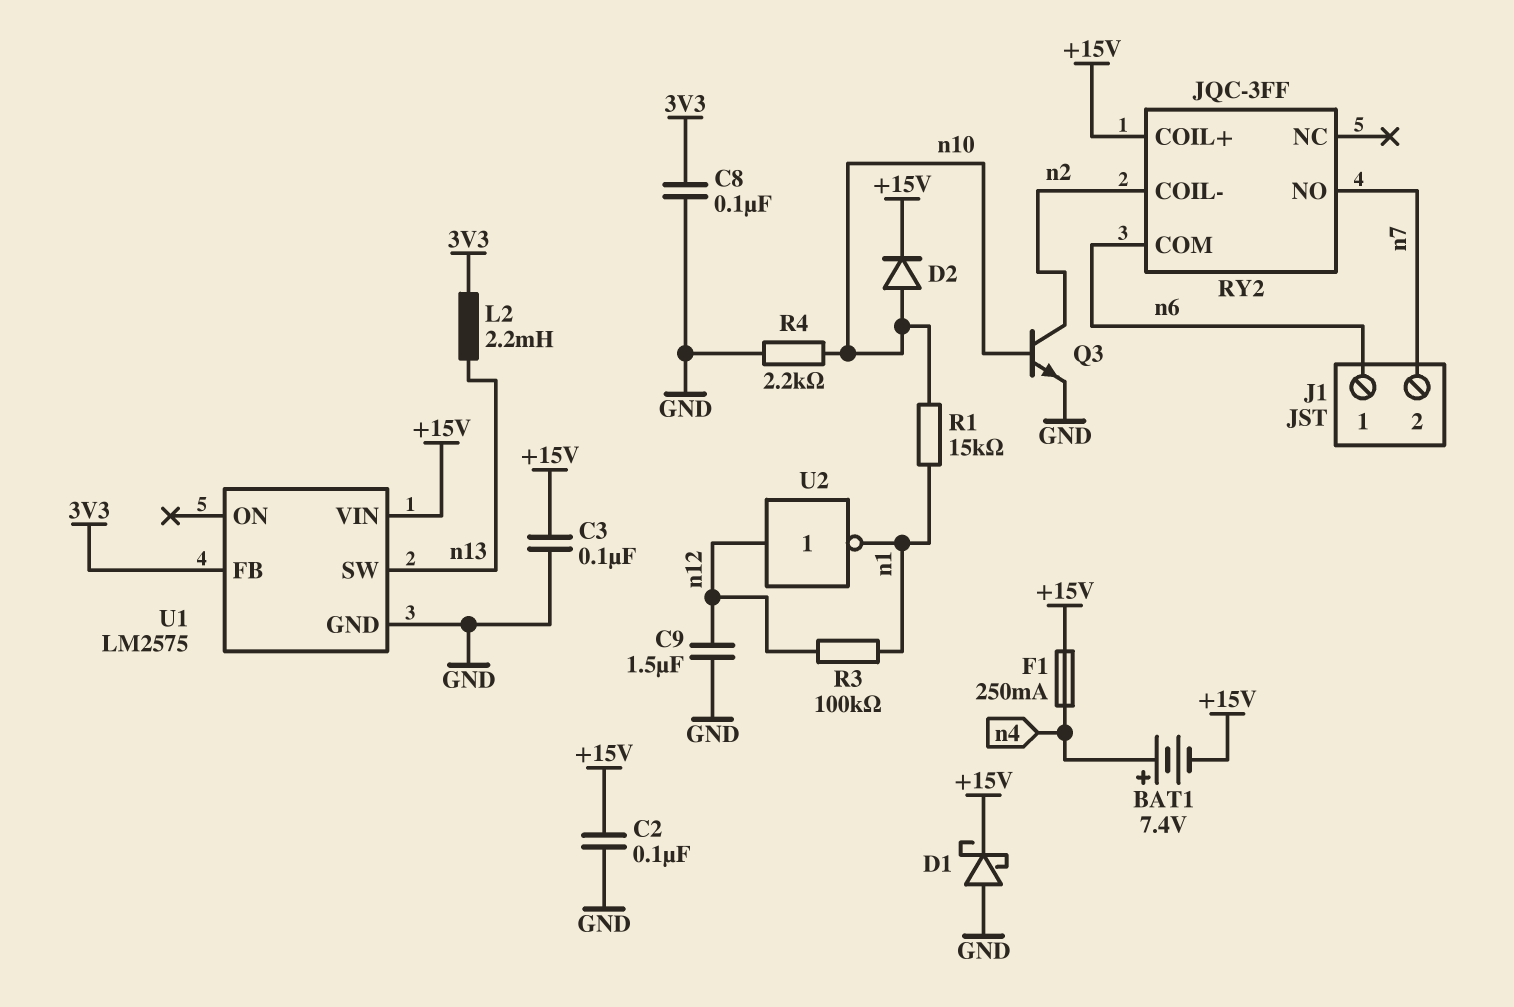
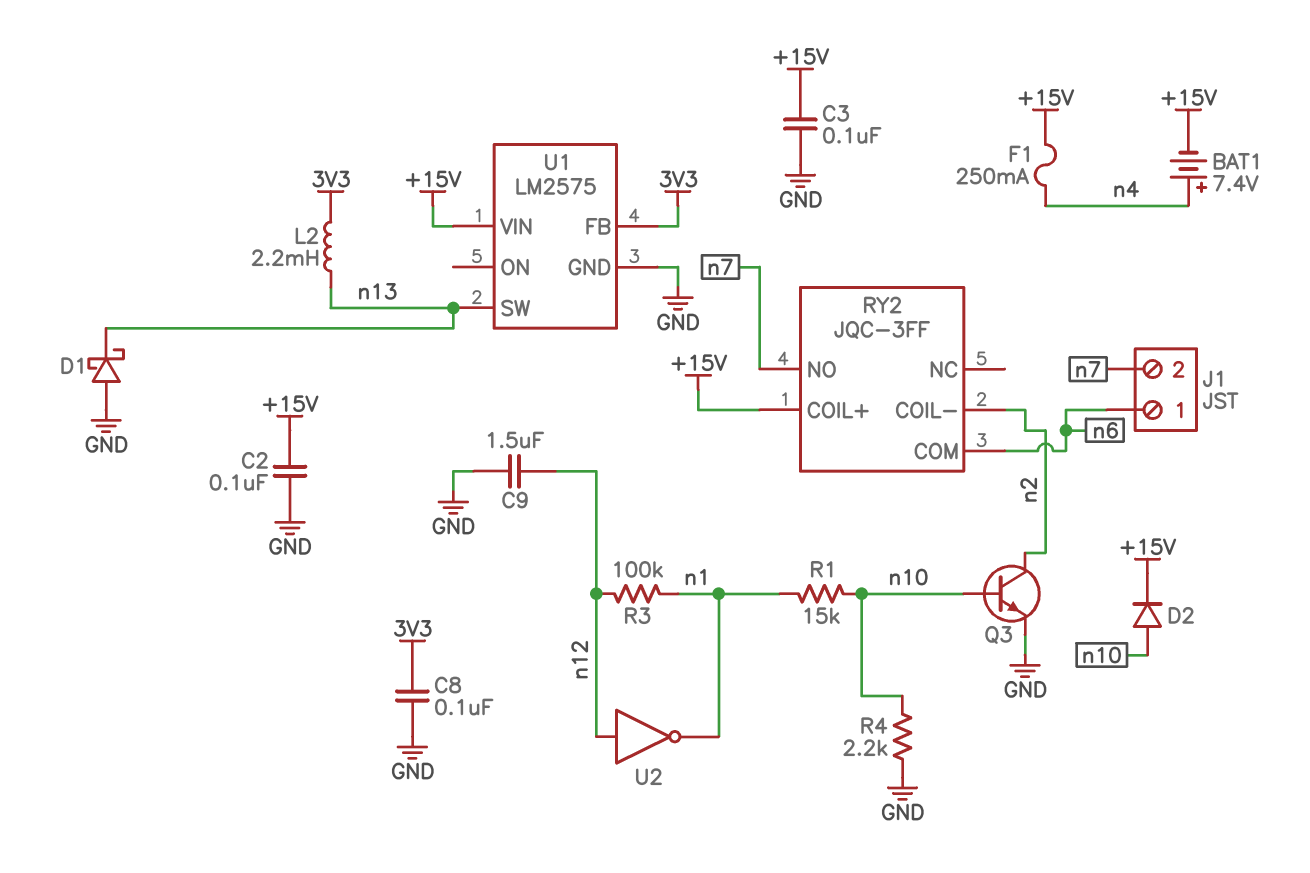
D1: schottky (A GND, K +15V) -> schottky (A GND, K n13)

